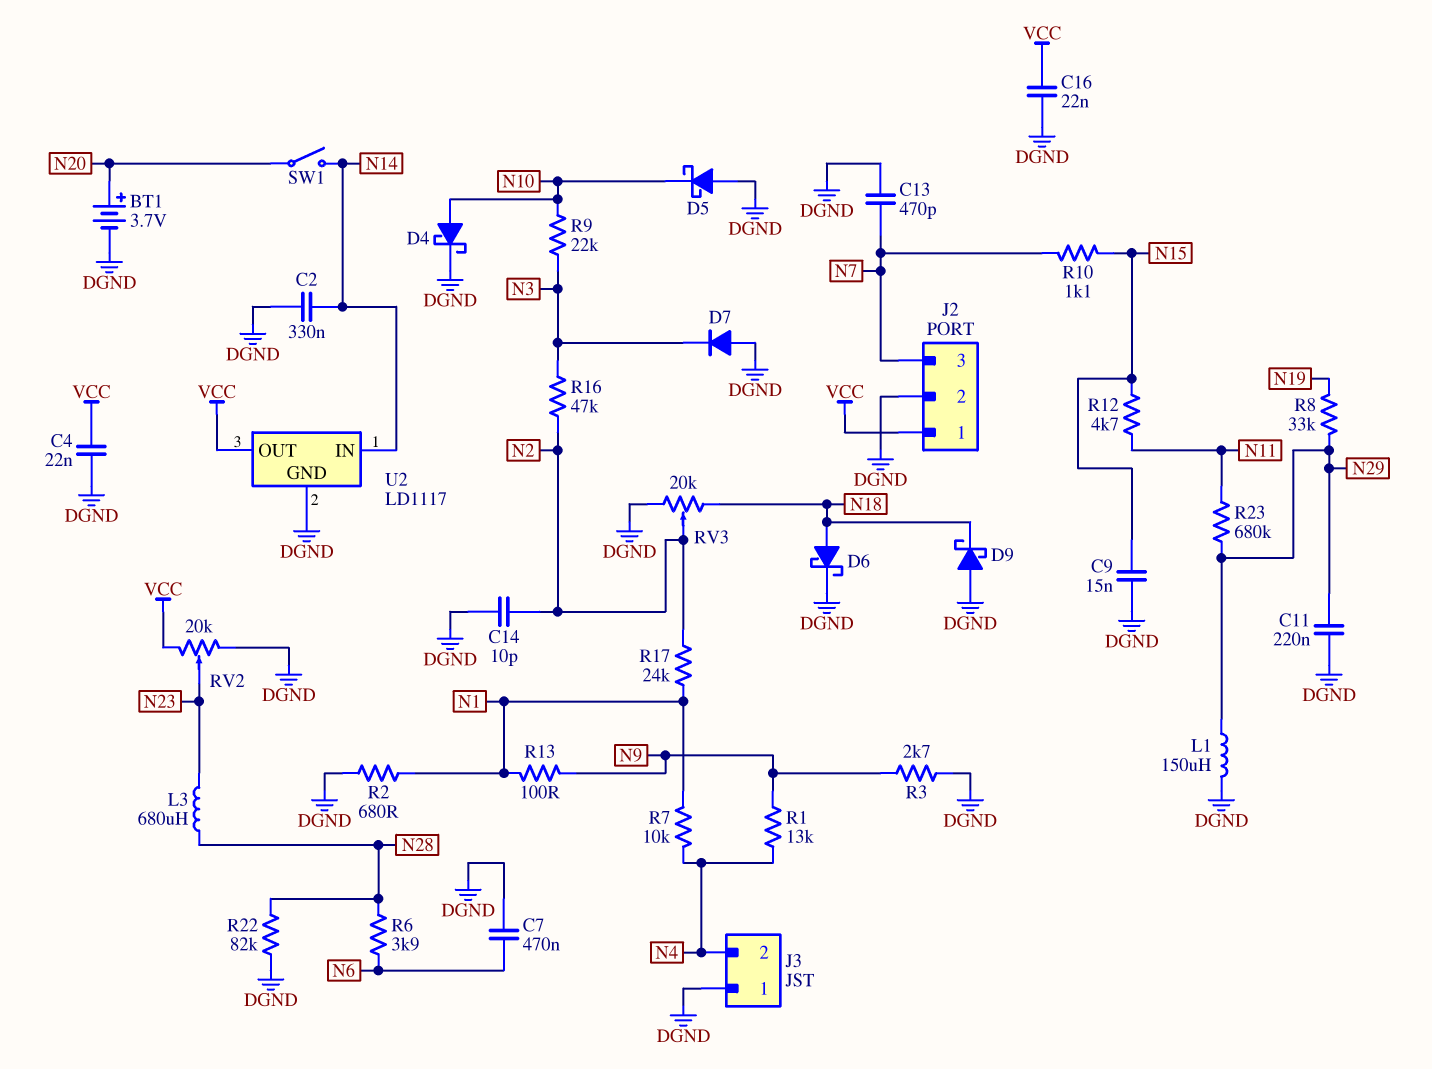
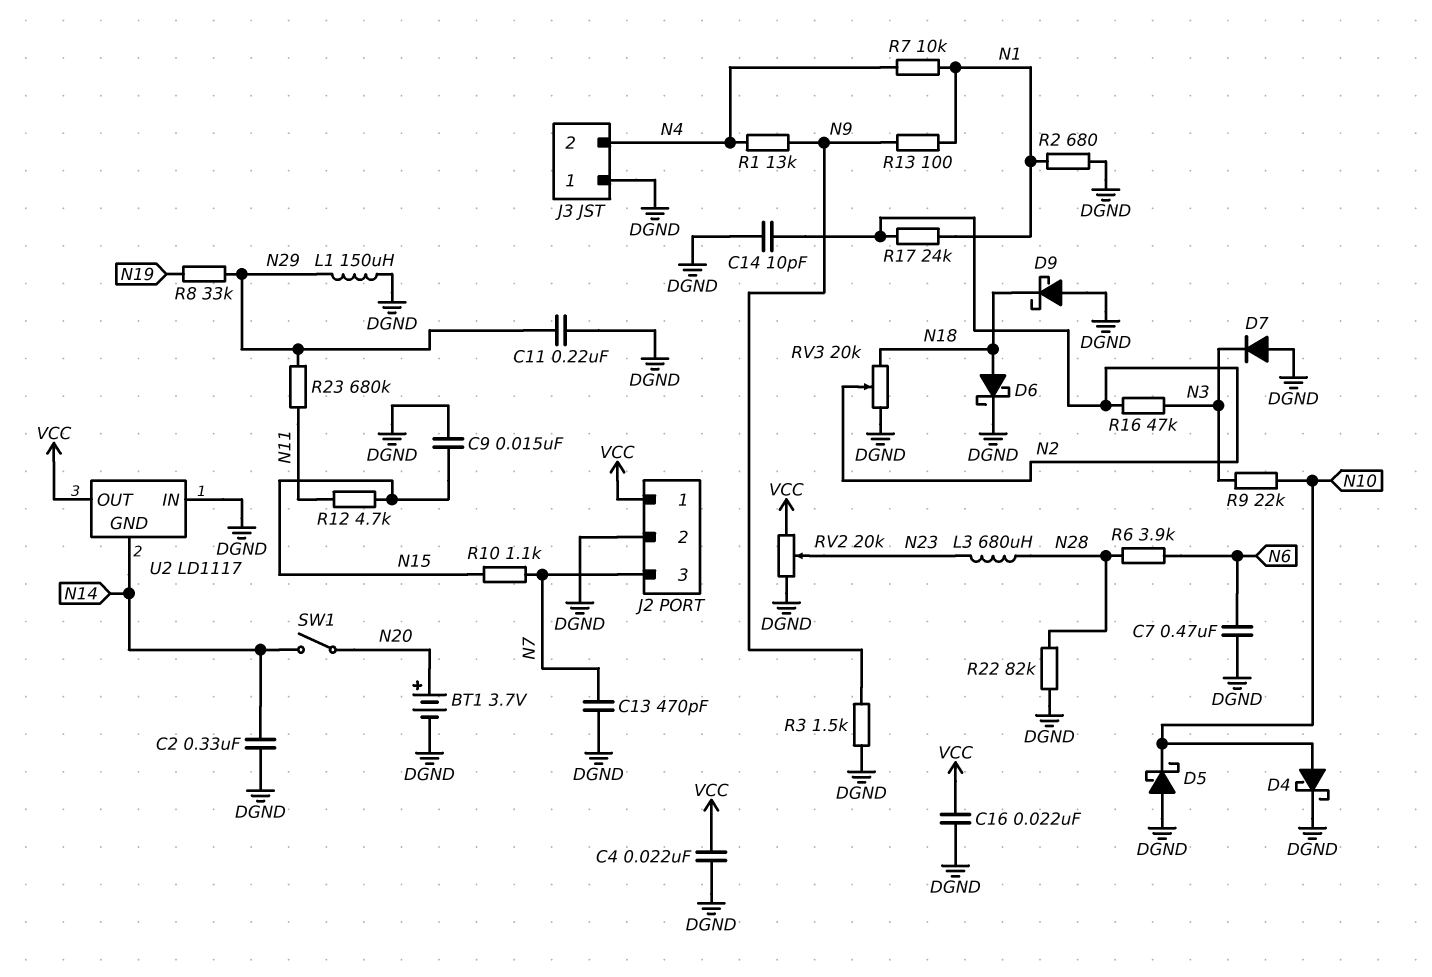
R3: 2.7k (DGND, N9) -> 1.5k (DGND, N9)
U2 pin GND: DGND -> N14
U2 pin IN: N14 -> DGND

